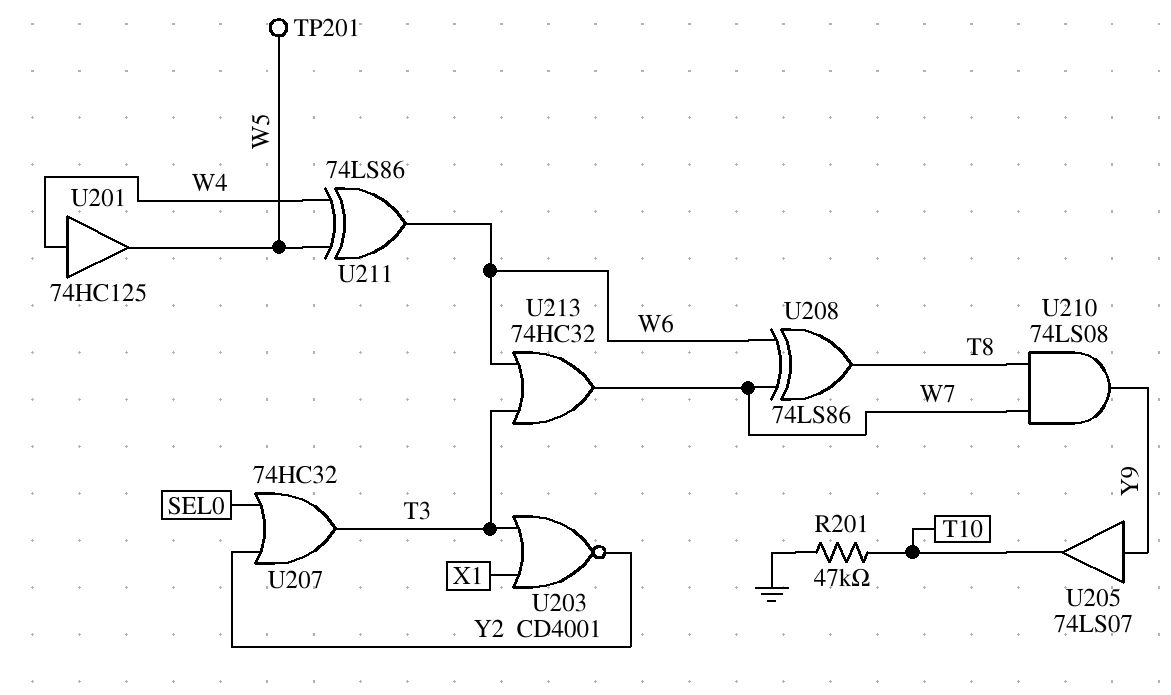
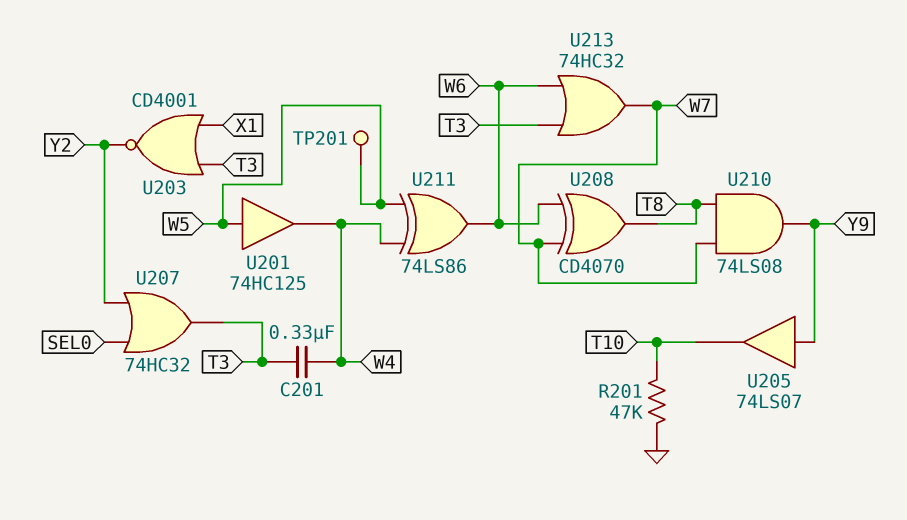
C201: none -> 330nF (T3, W4)
U201: buffer 74HC125 (in W4, out W5) -> buffer 74HC125 (in W5, out W4)
U208: XOR 74LS86 (in W6, in W7, out T8) -> XOR CD4070 (in W6, in W7, out T8)

